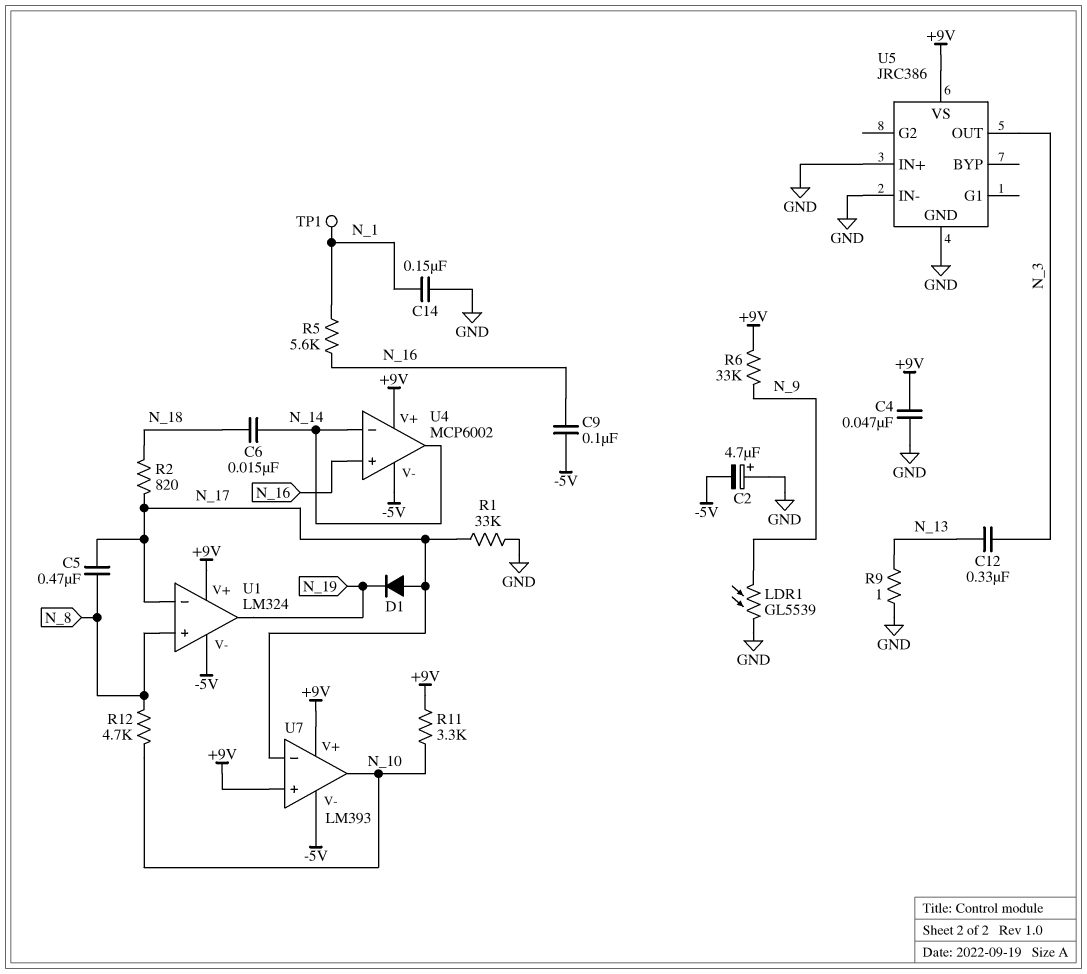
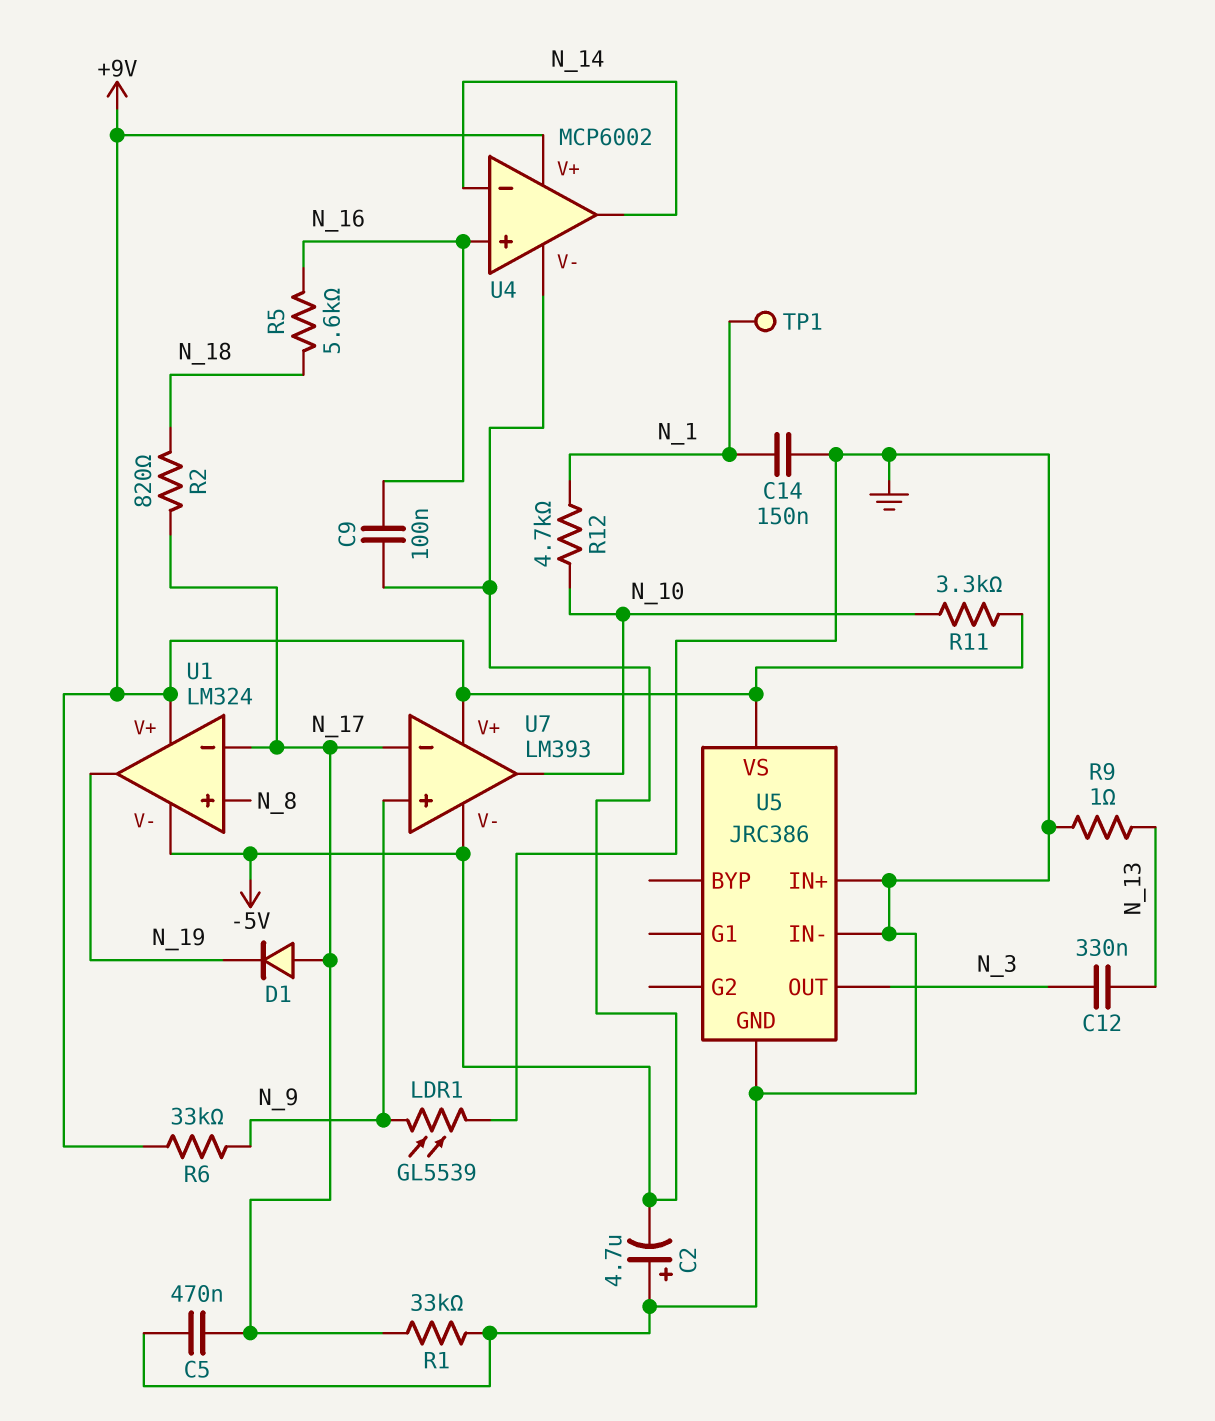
C4: 47nF (+9V, GND) -> none
C5: 470nF (N_8, N_17) -> 470nF (GND, N_17)
C6: 15nF (N_14, N_18) -> none
R5: 5.6k (N_1, N_16) -> 5.6k (N_16, N_18)
R12: 4.7k (N_8, N_10) -> 4.7k (N_1, N_10)
U7 pin in+: +9V -> N_9

